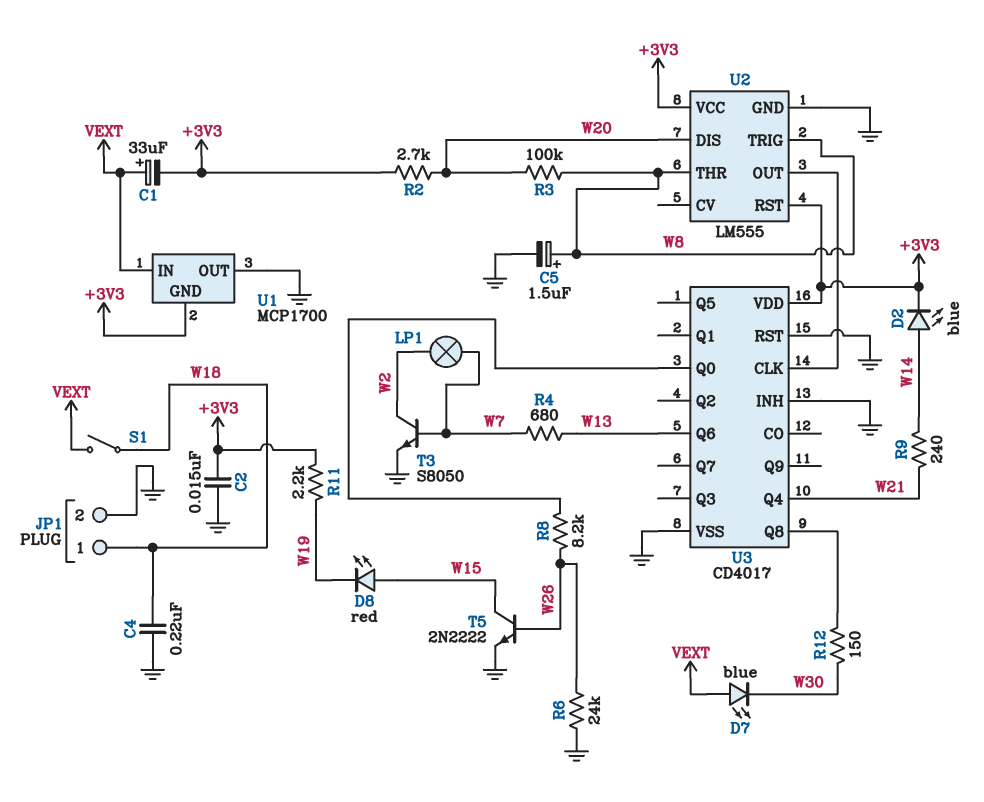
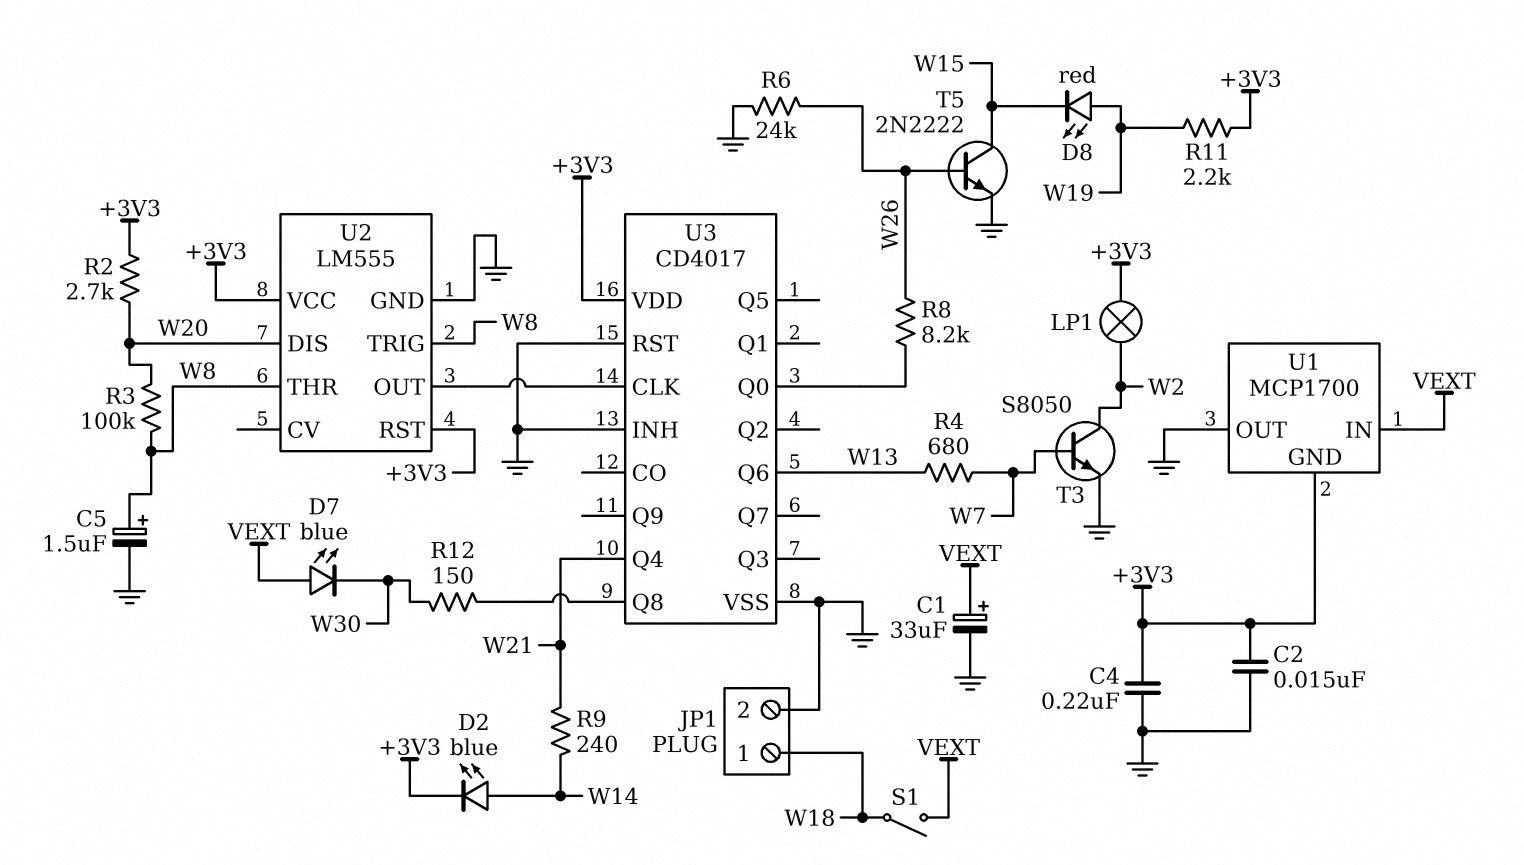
C1: 33uF (plus VEXT, minus +3V3) -> 33uF (plus VEXT, minus GND)
C4: 220nF (GND, W18) -> 220nF (+3V3, GND)
D8: LED red (A W15, K W19) -> LED red (A W19, K W15)
LP1: lamp (W2, W7) -> lamp (+3V3, W2)

